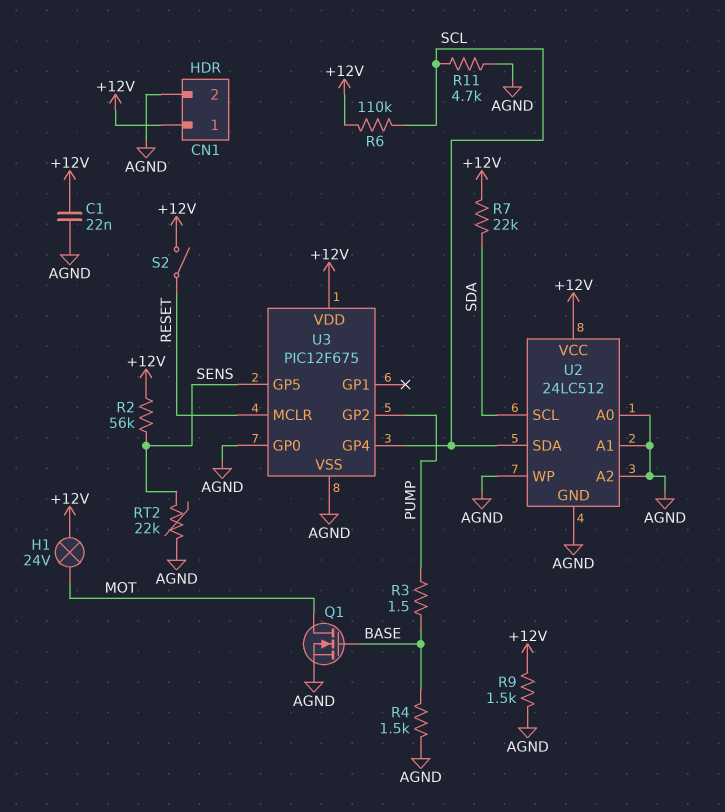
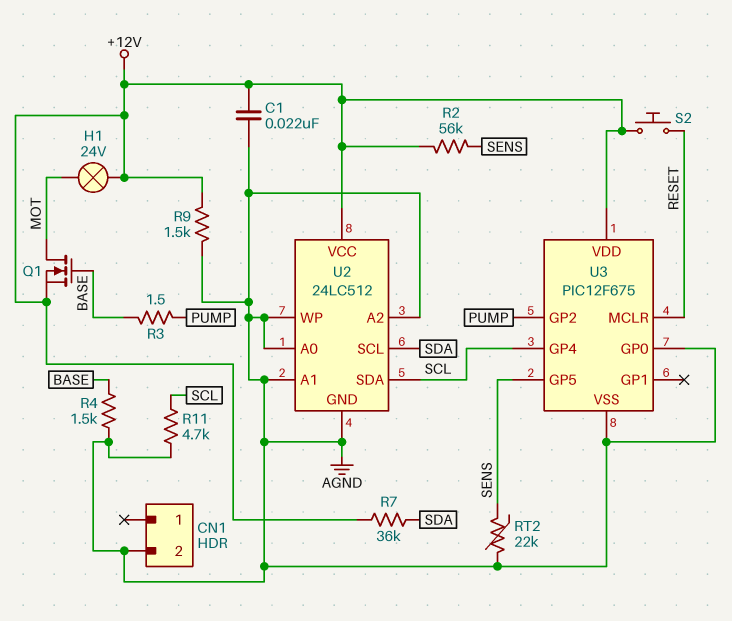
CN1 pin 1: +12V -> none
Q1: NMOS (G BASE, D MOT, S AGND) -> NMOS (G BASE, D MOT, S +12V)
R6: 110k (+12V, SCL) -> none
R7: 22k (+12V, SDA) -> 36k (+12V, SDA)
S2: switch (+12V, RESET) -> button (+12V, RESET)

